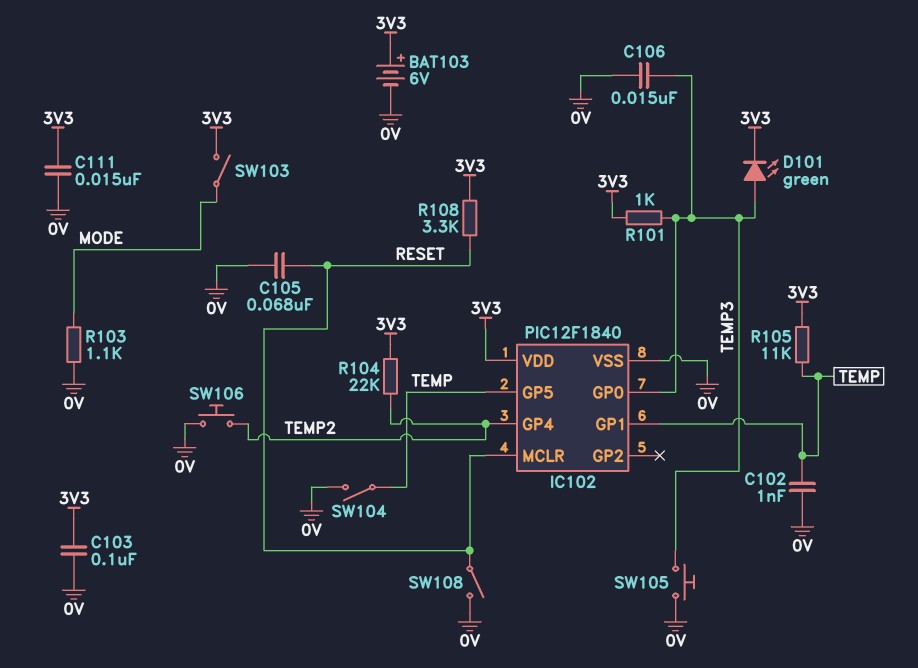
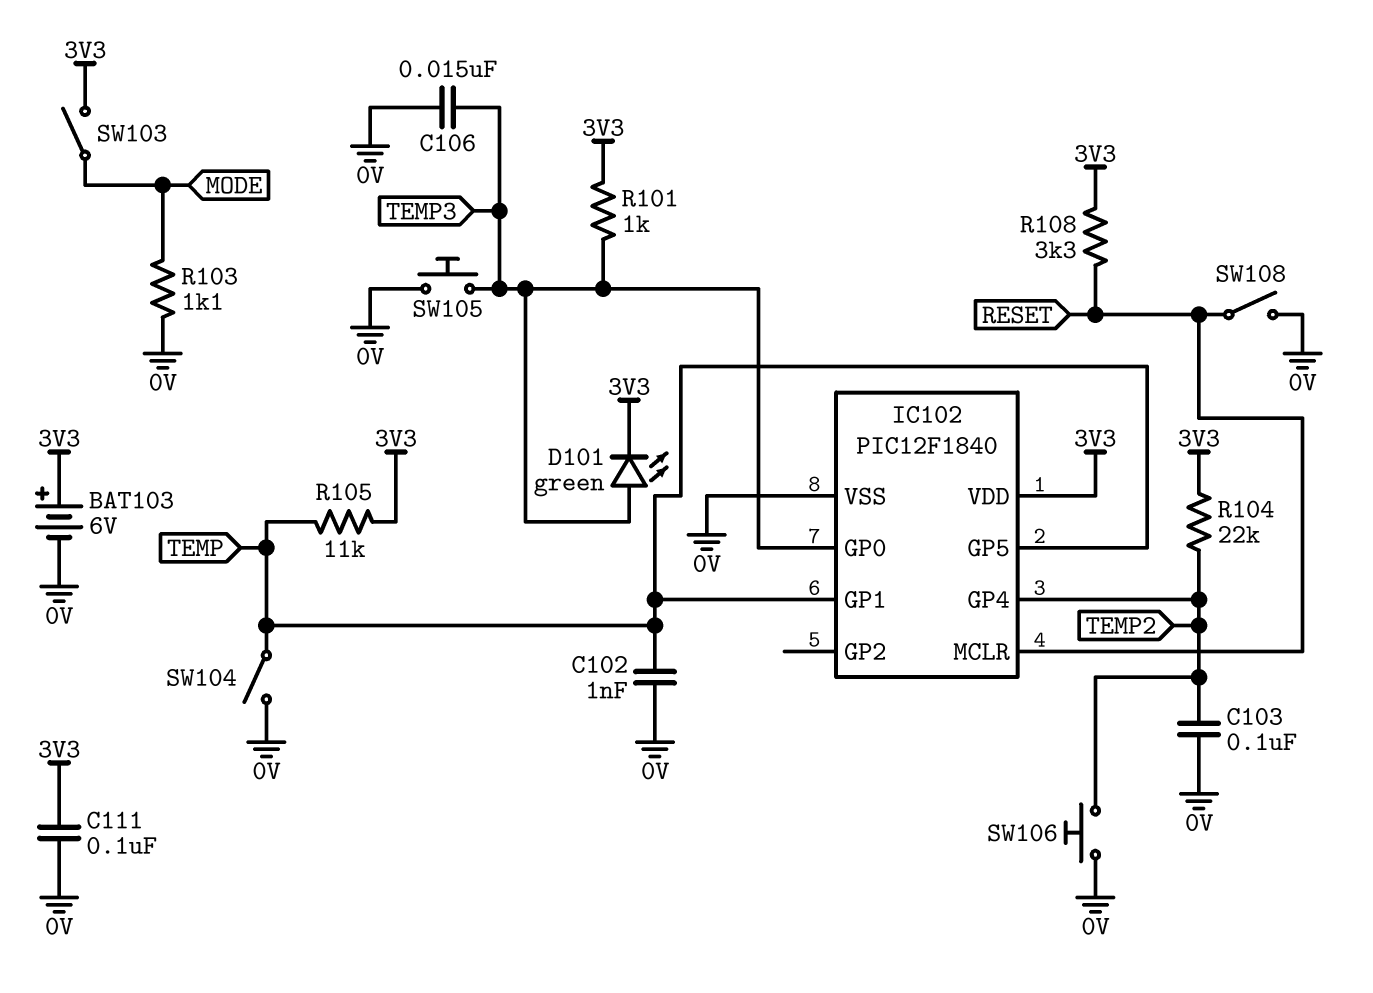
C103: 100nF (0V, 3V3) -> 100nF (0V, TEMP2)
C105: 68nF (0V, RESET) -> none
C111: 15nF (0V, 3V3) -> 100nF (0V, 3V3)

